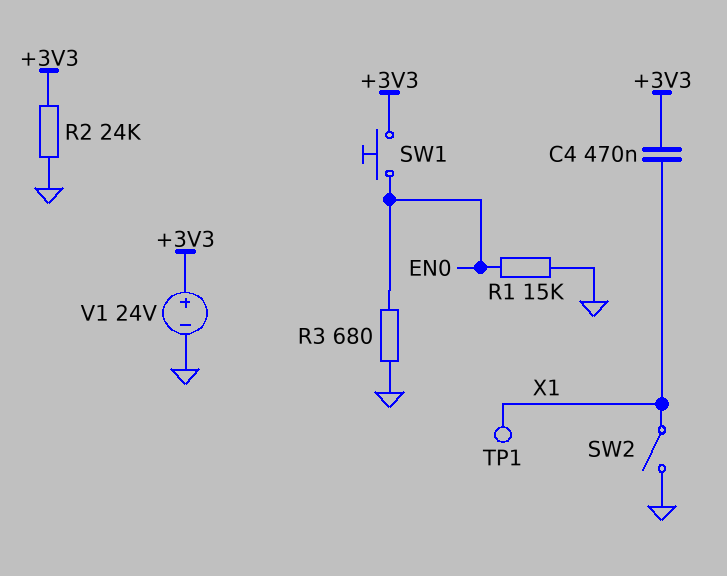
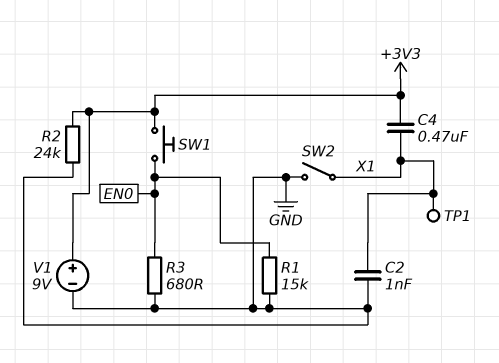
C2: none -> 1nF (GND, X1)
V1: 24V (plus +3V3, minus GND) -> 9V (plus +3V3, minus GND)

